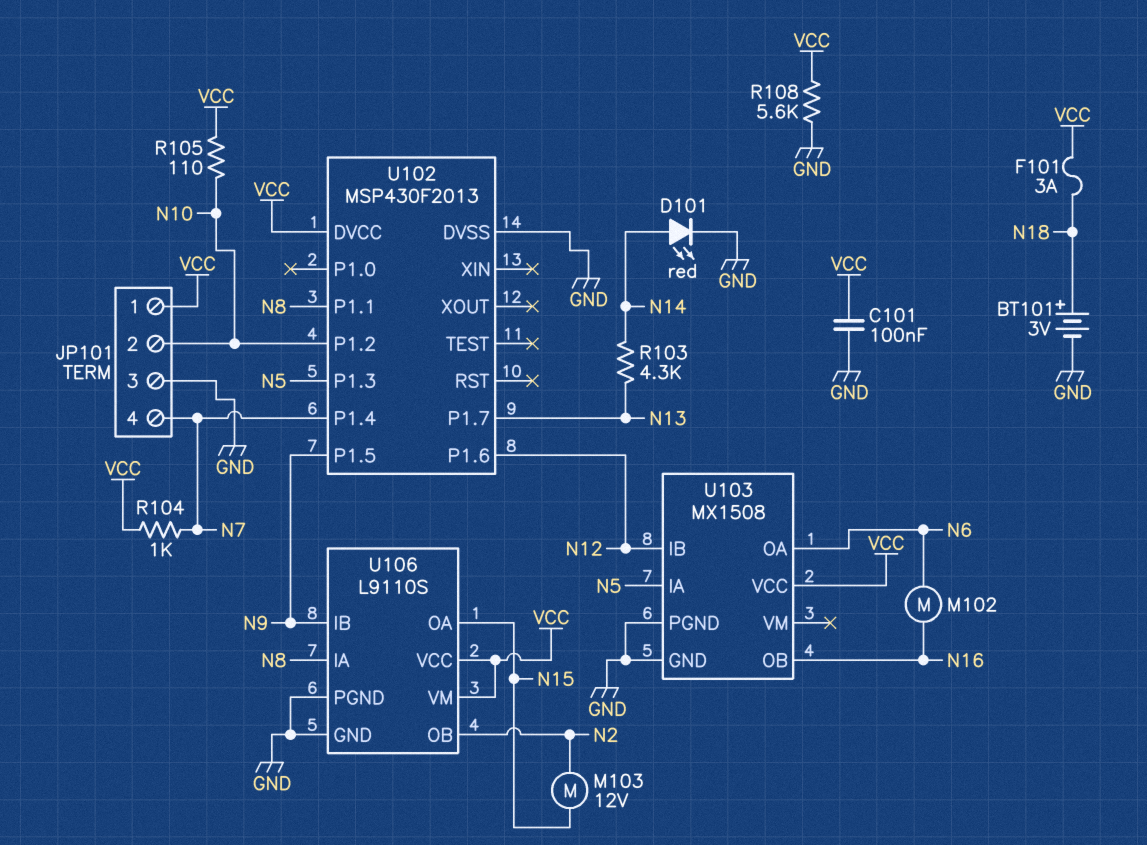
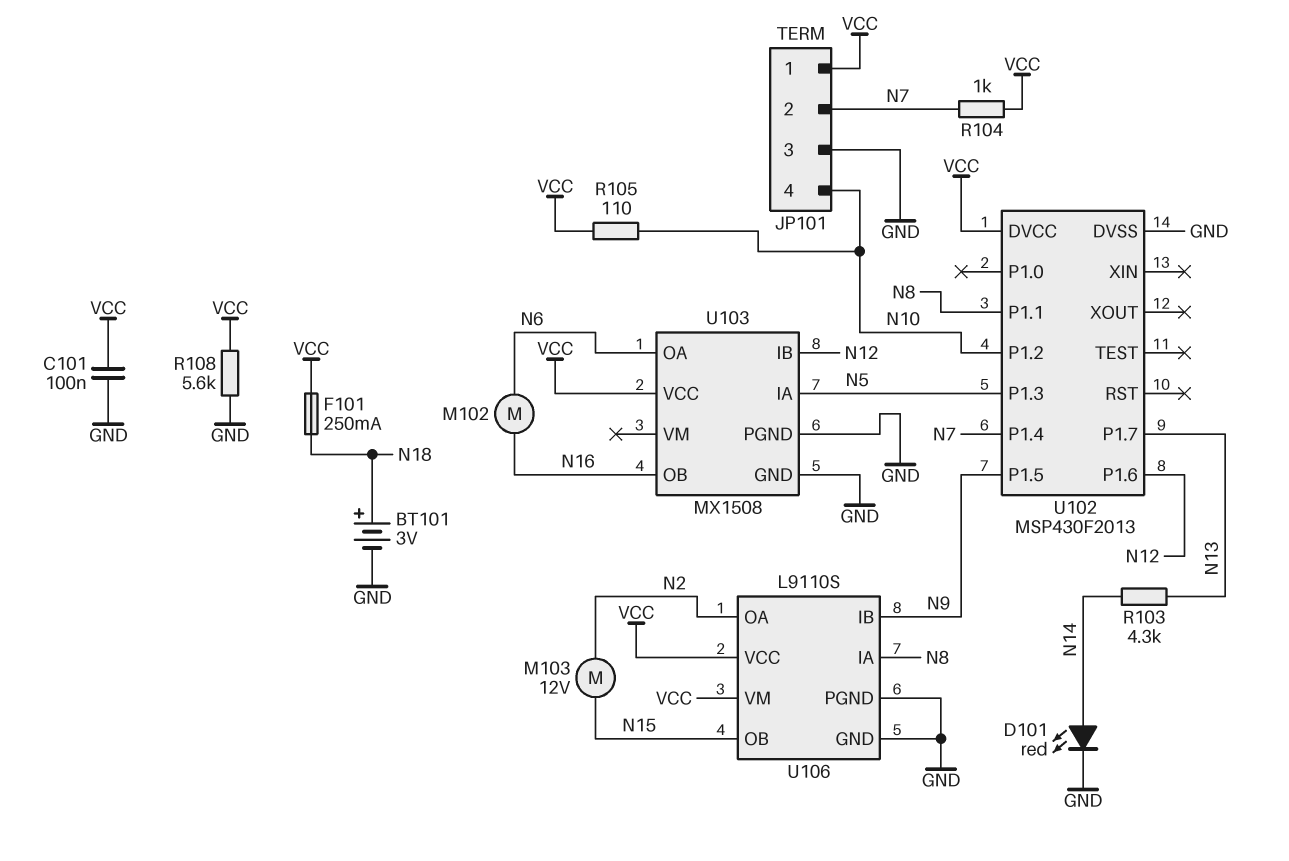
F101: 3A (N18, VCC) -> 250mA (N18, VCC)
JP101 pin 2: N10 -> N7
JP101 pin 4: N7 -> N10
U106 pin OA: N15 -> N2
U106 pin OB: N2 -> N15

